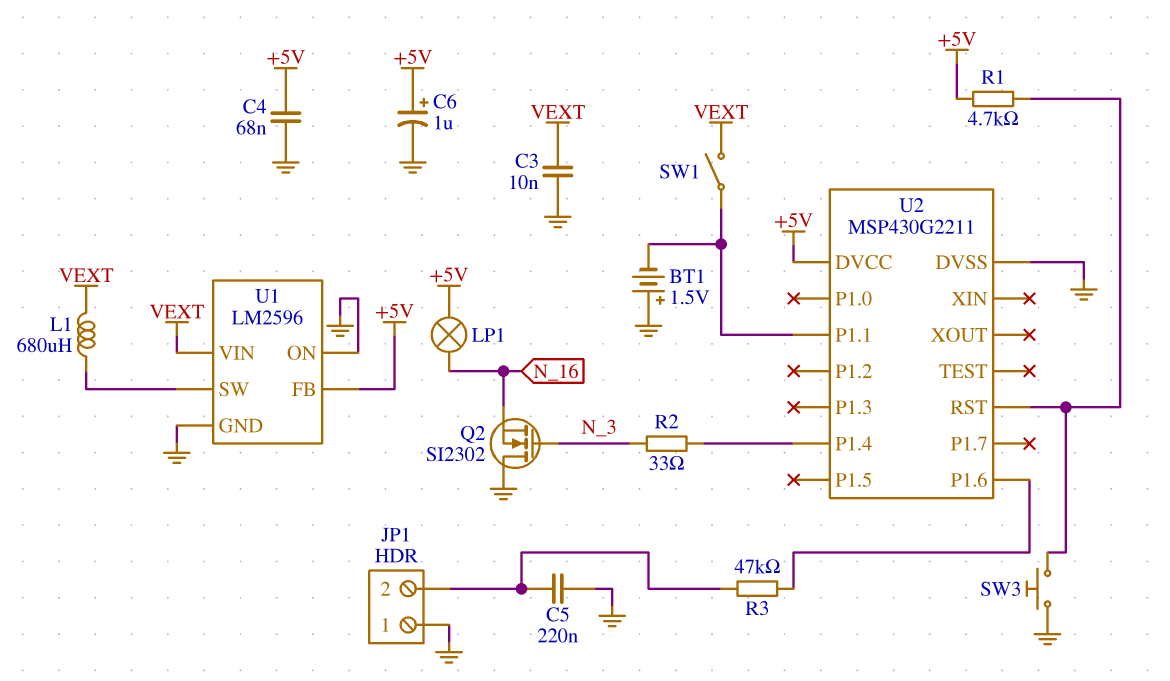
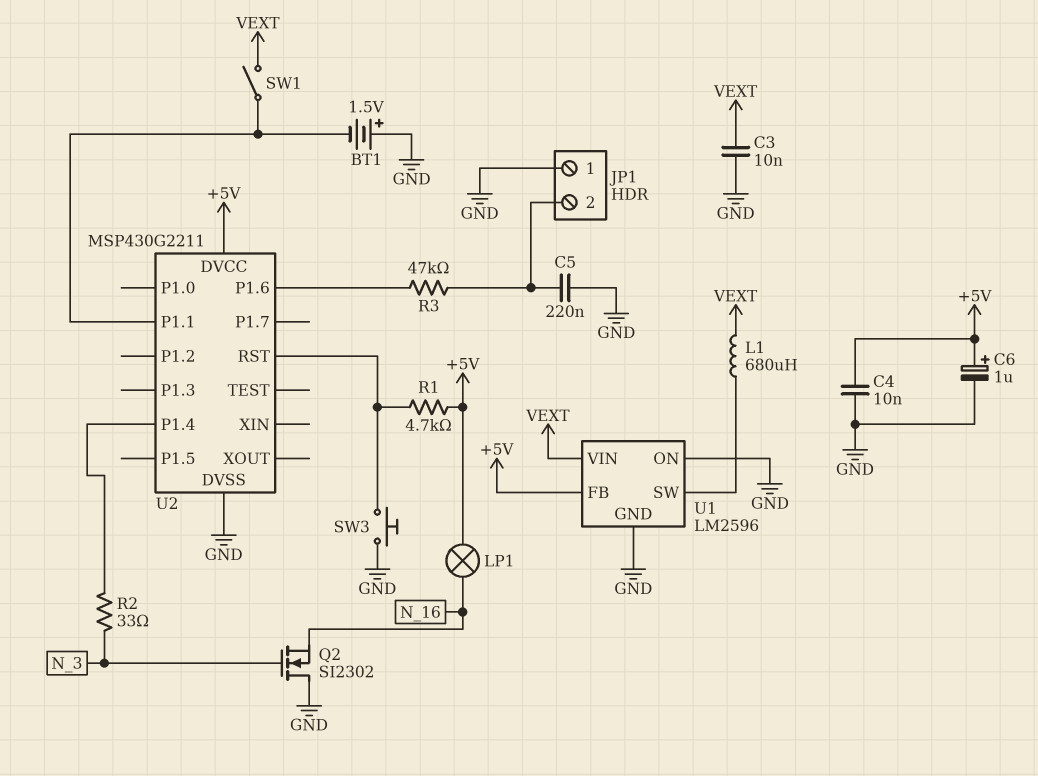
C4: 68nF (+5V, GND) -> 10nF (+5V, GND)

